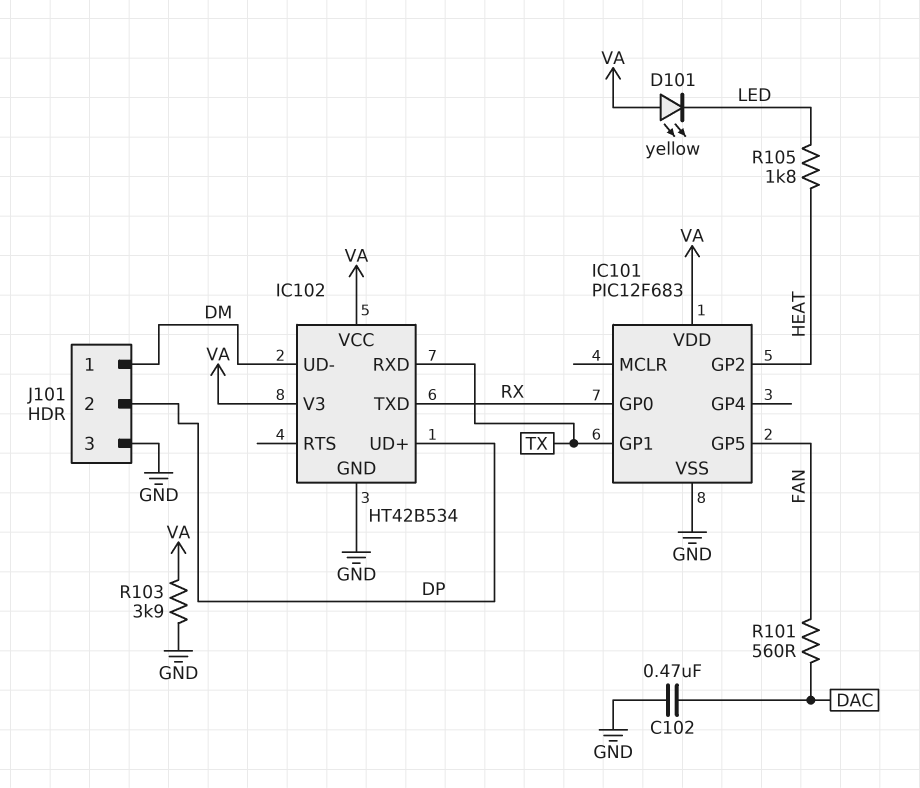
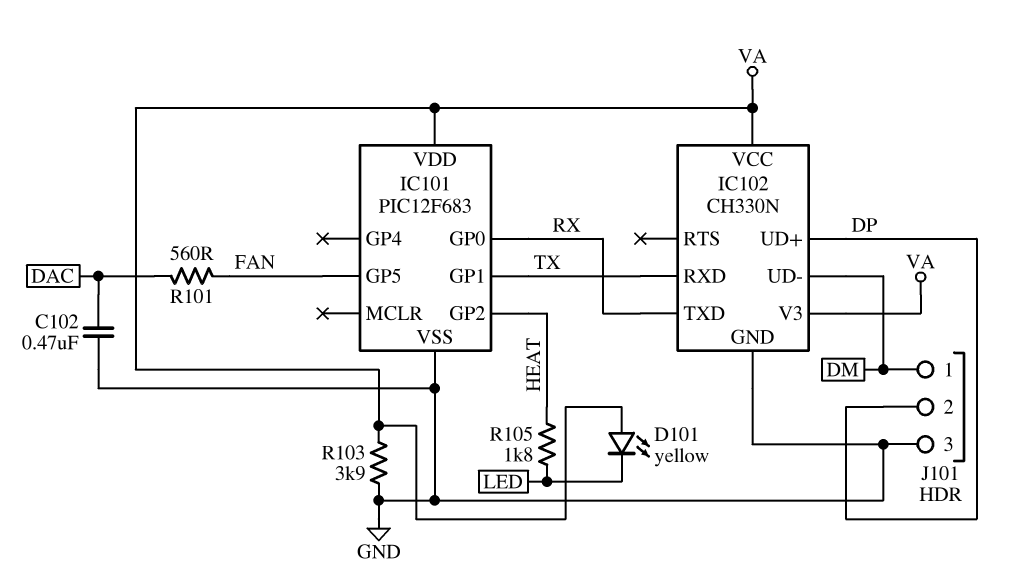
IC102: HT42B534 -> CH330N

